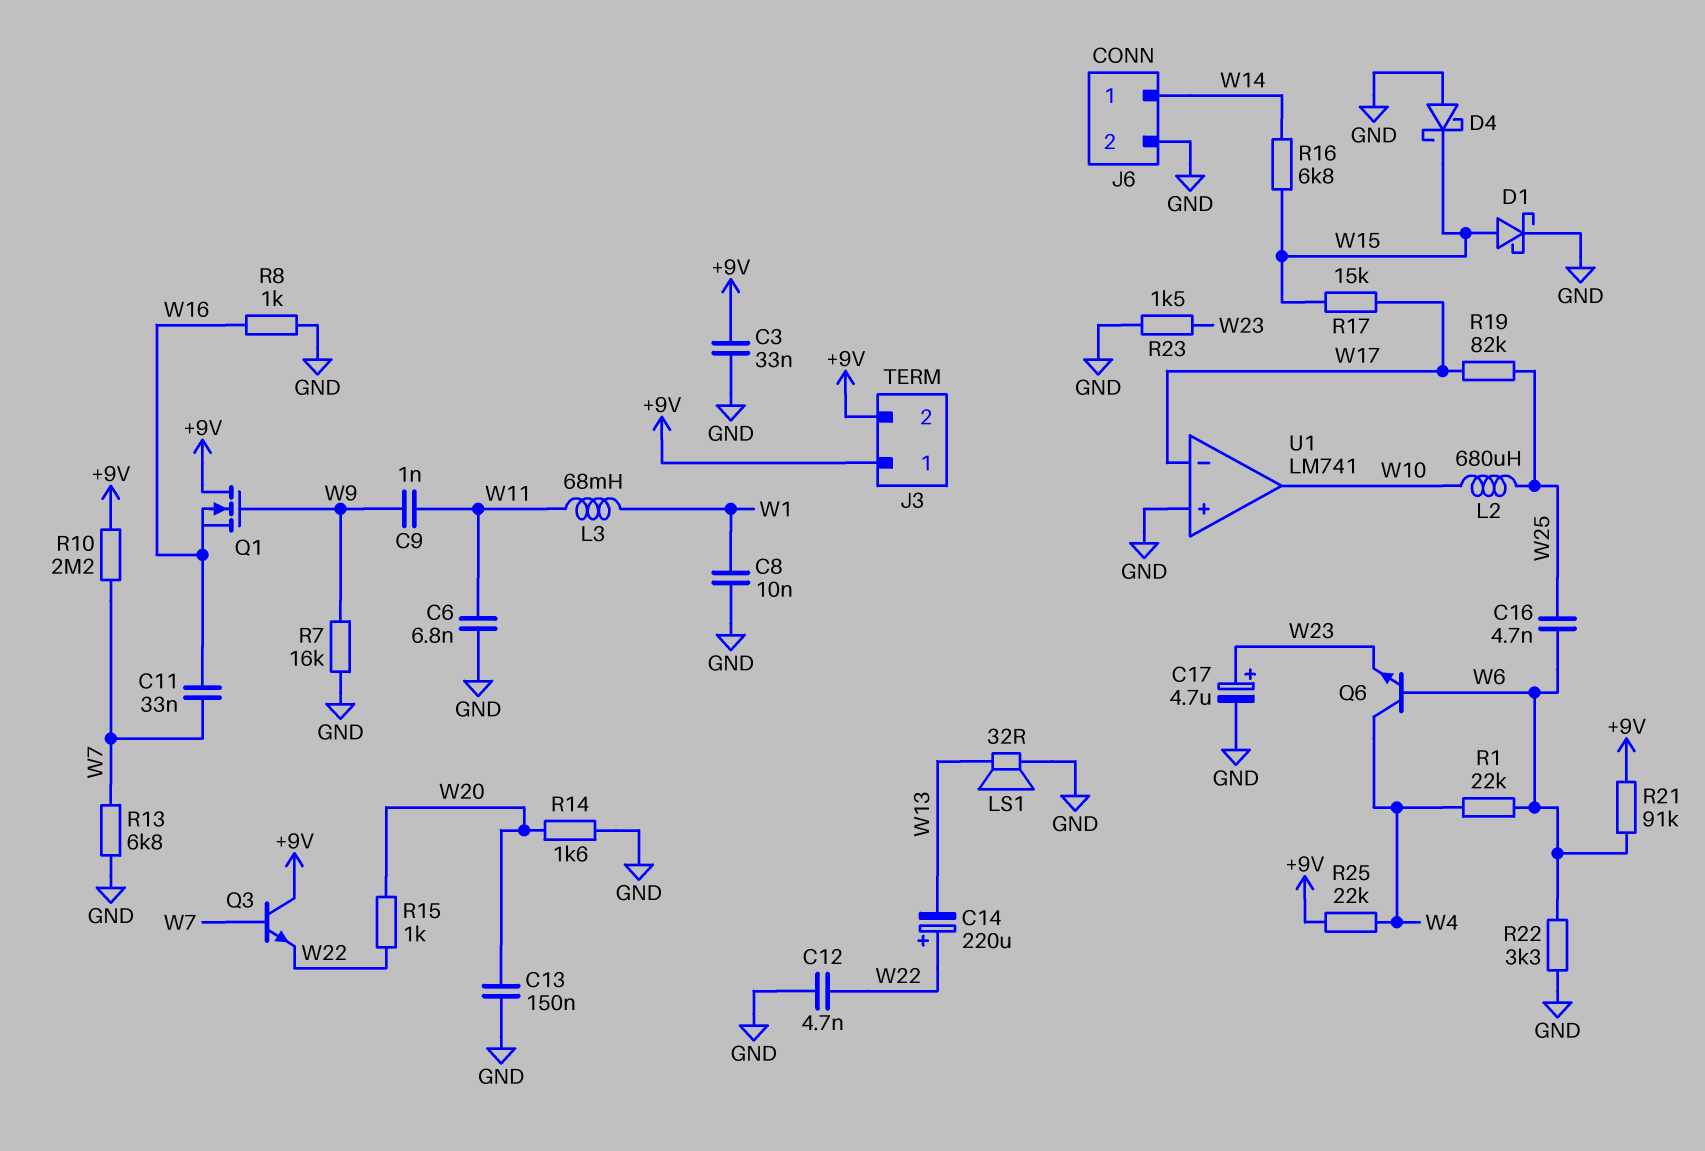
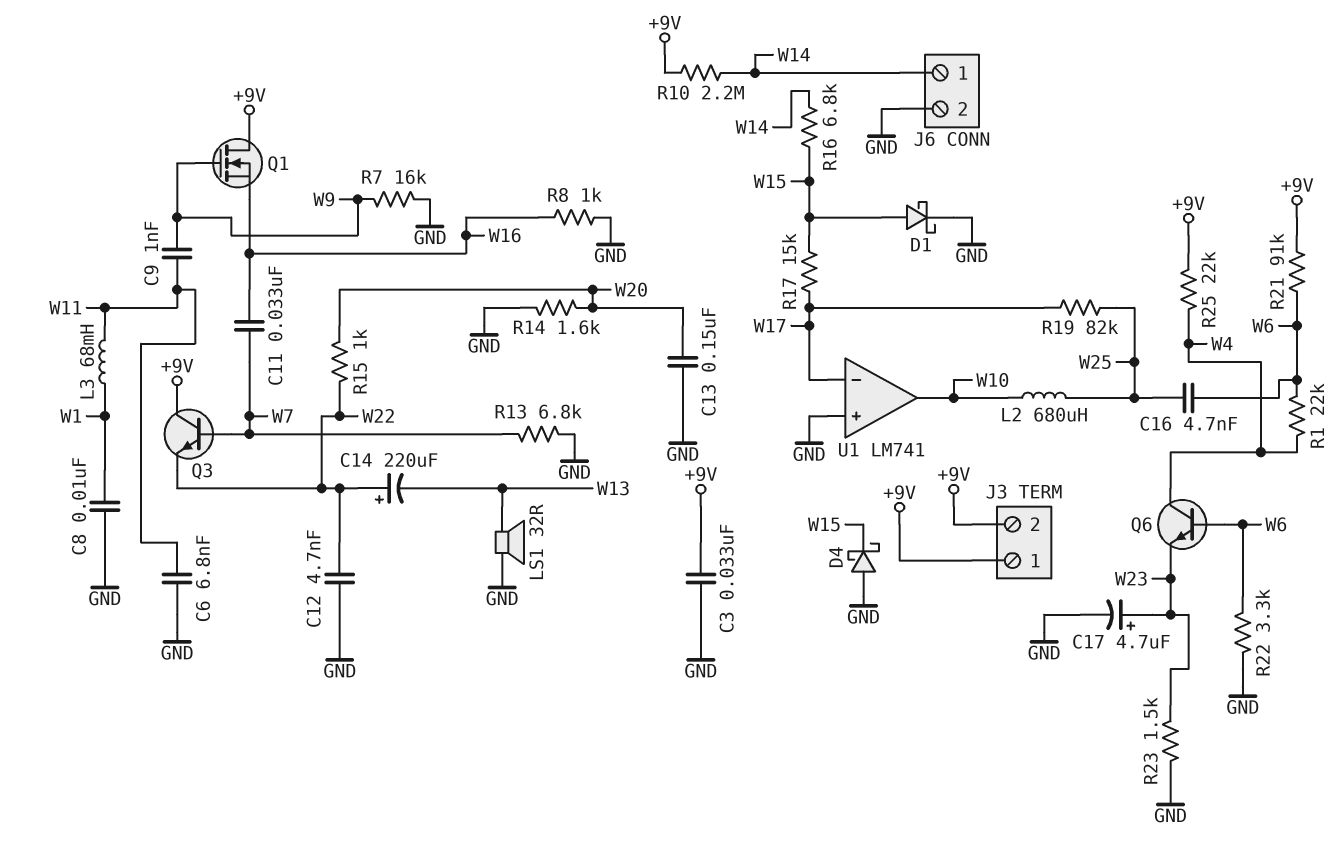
R10: 2.2M (+9V, W7) -> 2.2M (+9V, W14)

